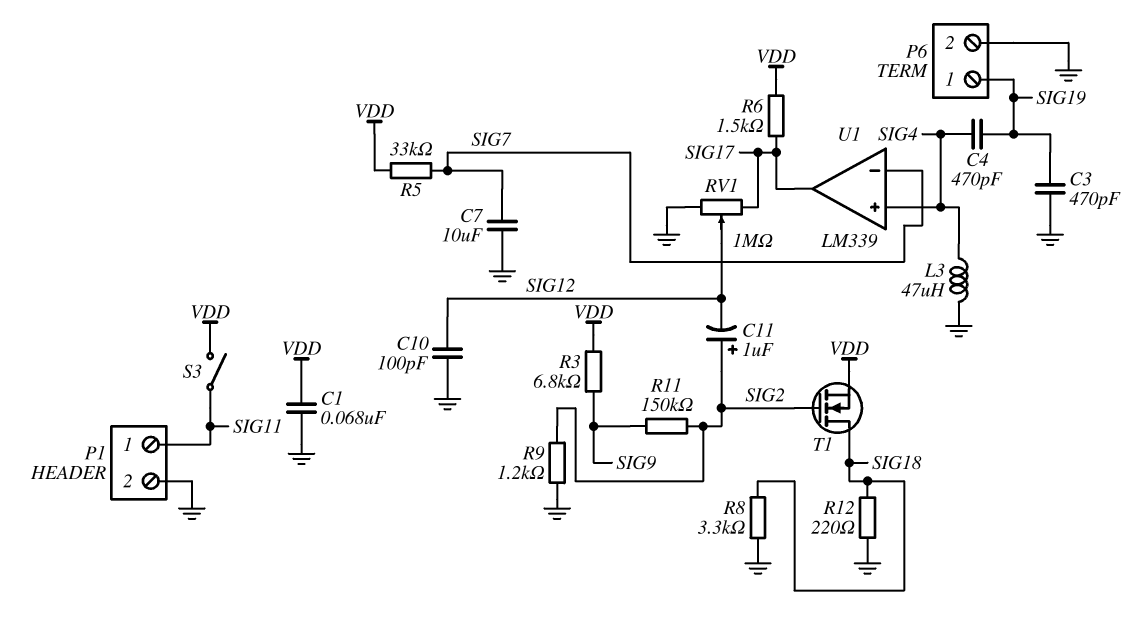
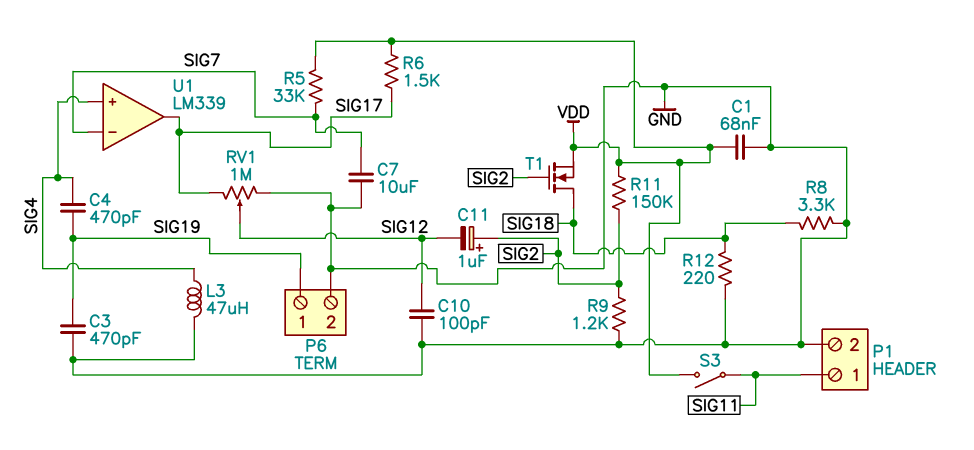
R3: 6.8k (SIG9, VDD) -> none
R11: 150k (SIG2, SIG9) -> 150k (SIG2, VDD)

